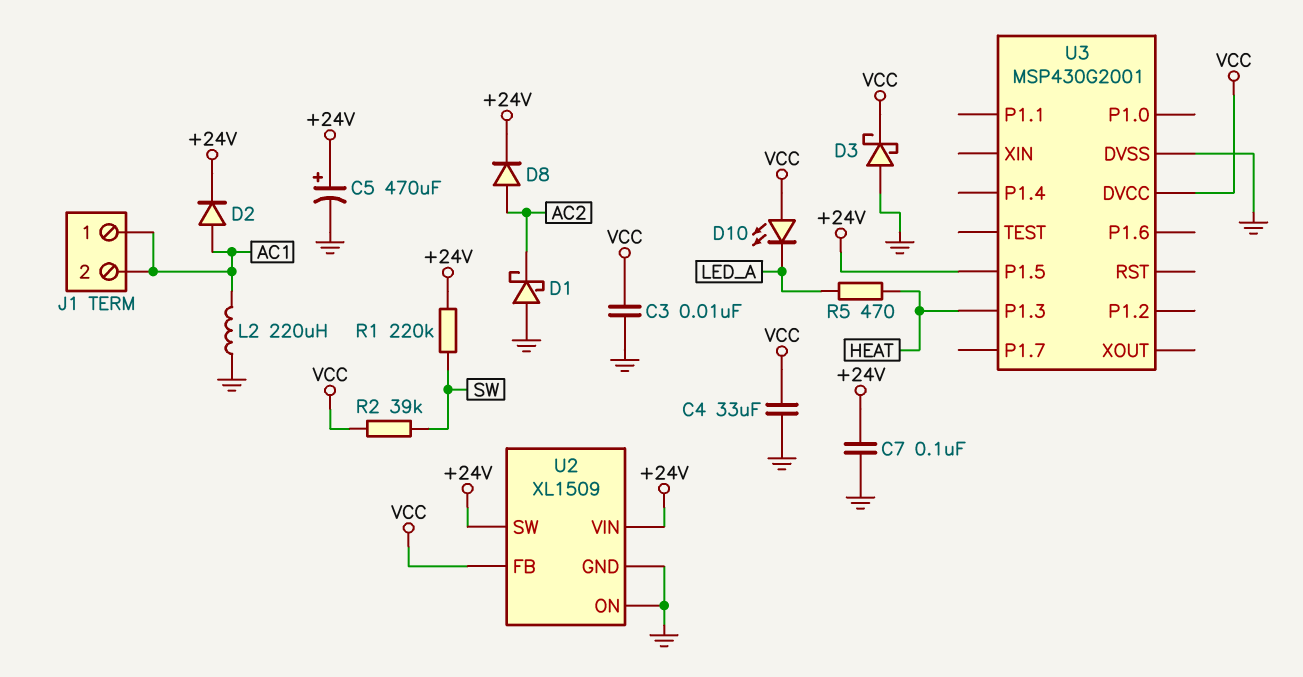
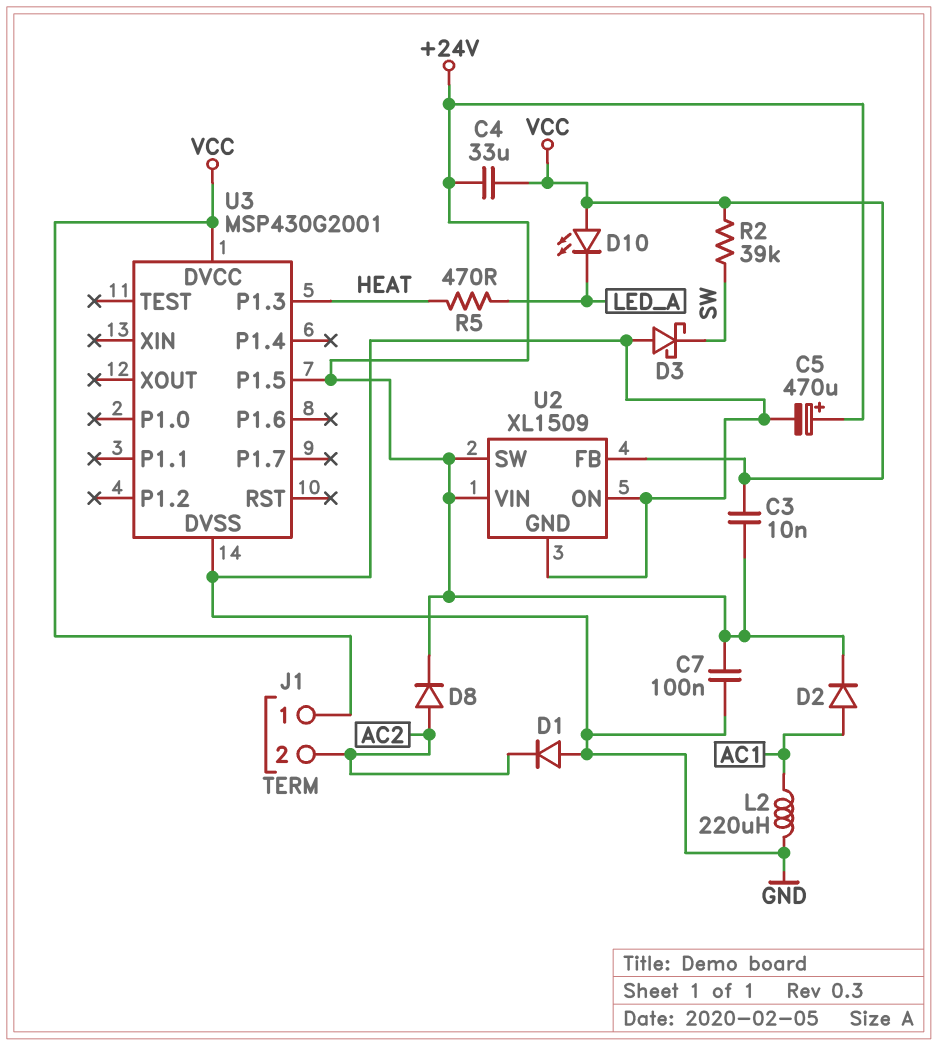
C3: 10nF (GND, VCC) -> 10nF (+24V, VCC)
C4: 33uF (GND, VCC) -> 33uF (+24V, VCC)
D1: schottky (A GND, K AC2) -> diode (A GND, K AC2)
D3: schottky (A GND, K VCC) -> schottky (A GND, K SW)
J1 pin 1: AC1 -> VCC
J1 pin 2: AC1 -> AC2
R1: 220k (+24V, SW) -> none

